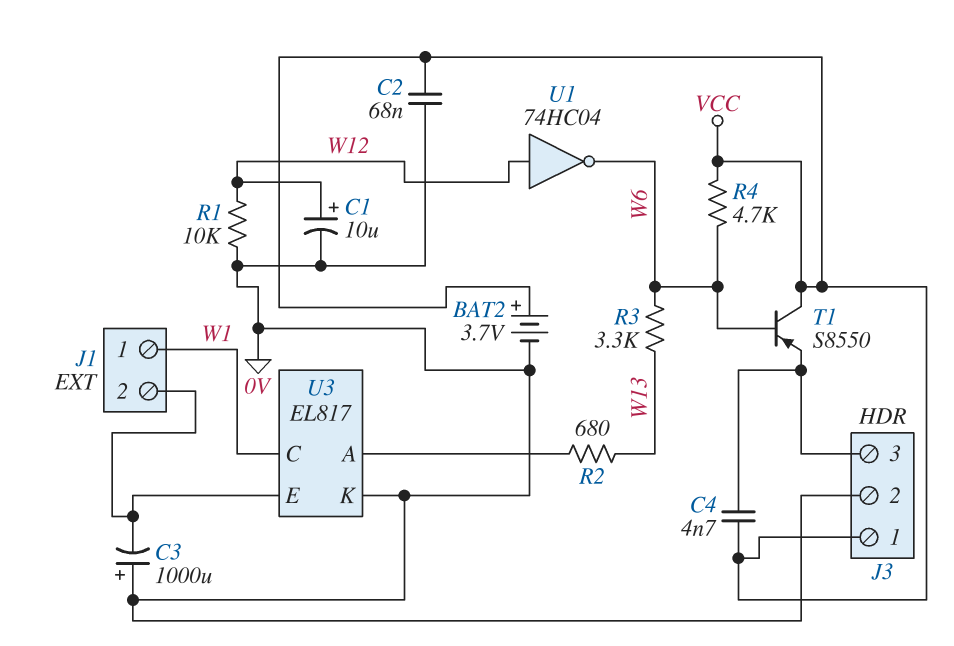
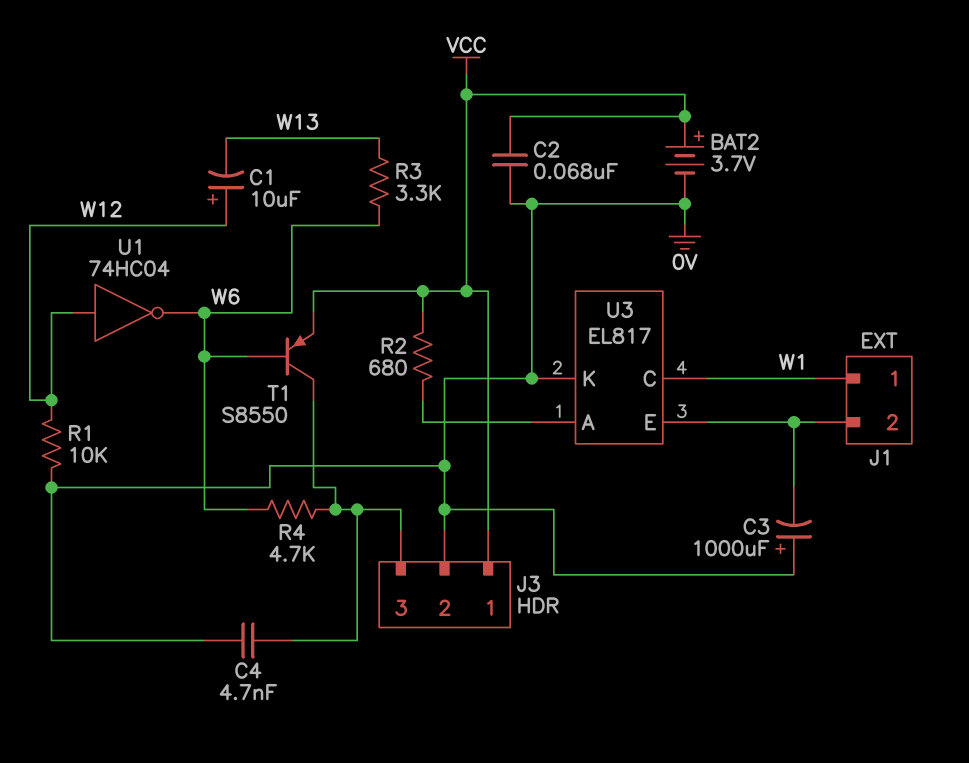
C1: 10uF (plus W12, minus 0V) -> 10uF (plus W12, minus W13)
C4: 4.7nF (J3/3, VCC) -> 4.7nF (0V, J3/3)
R2: 680 (U3/A, W13) -> 680 (U3/A, VCC)
R4: 4.7k (VCC, W6) -> 4.7k (J3/3, W6)
T1: PNP S8550 (B W6, C VCC, E J3/3) -> PNP S8550 (B W6, C J3/3, E VCC)

